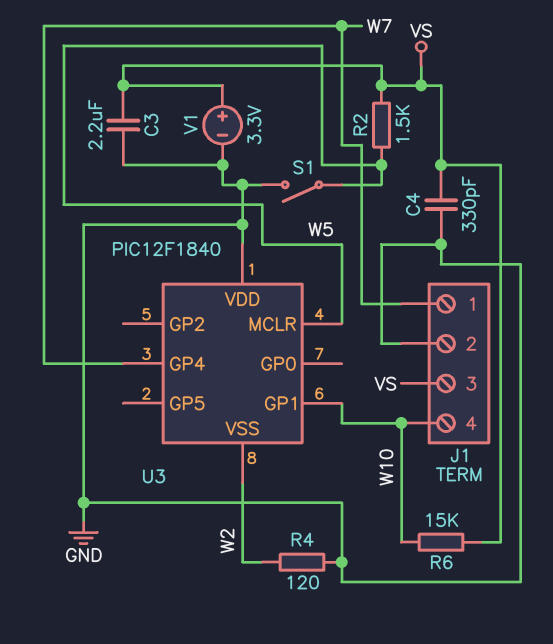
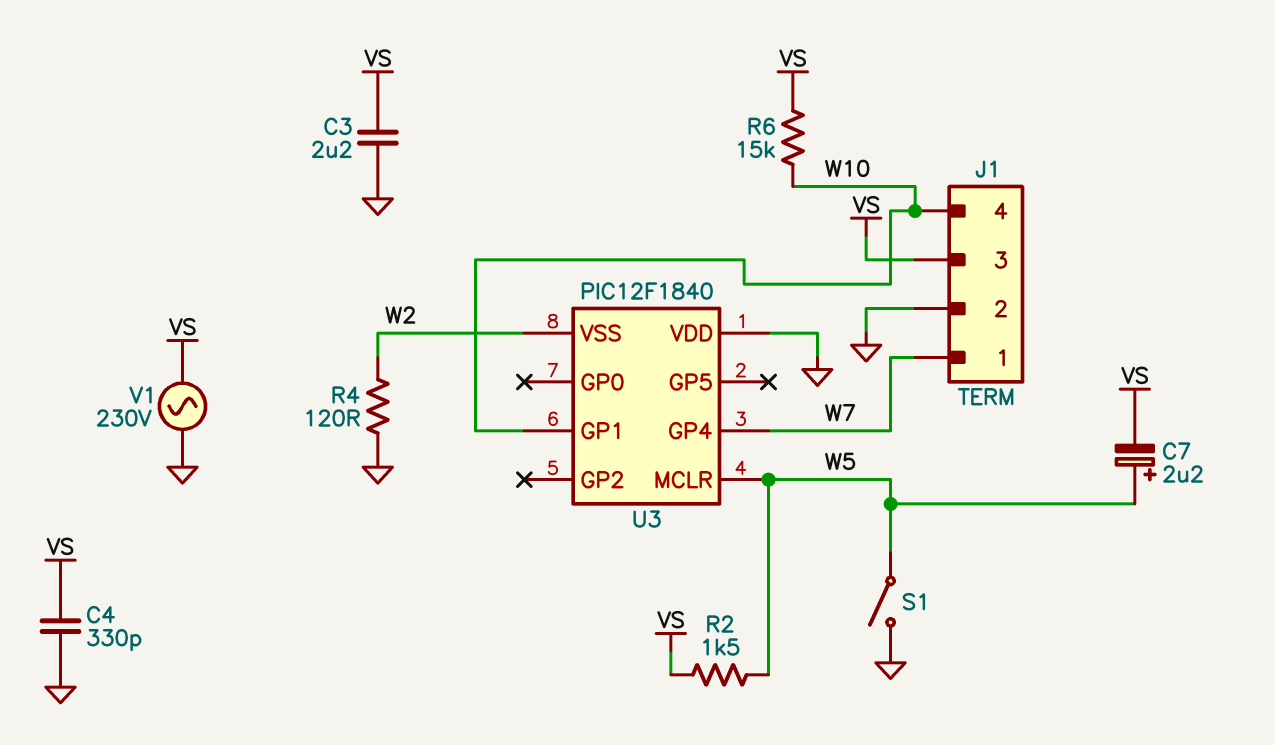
C7: none -> 2.2uF (plus W5, minus VS)
V1: 3.3V (plus VS, minus GND) -> AC 230V (GND, VS)

